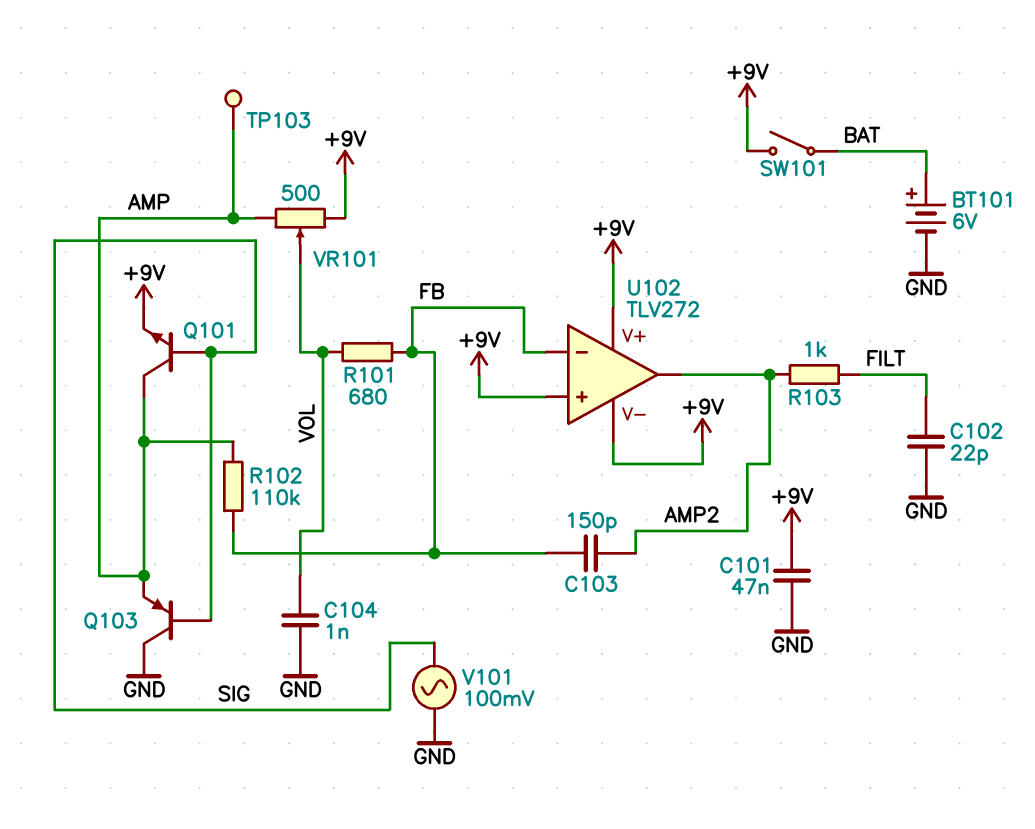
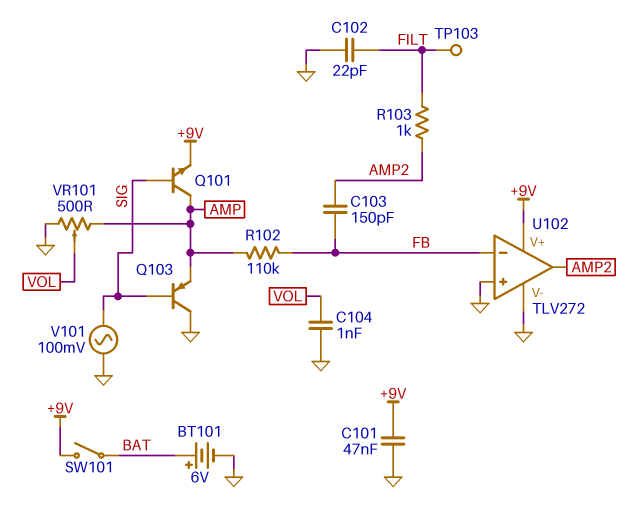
R101: 680 (FB, VOL) -> none
TP103: test point (AMP) -> test point (FILT)
U102 pin V-: +9V -> GND
U102 pin in+: +9V -> GND
VR101: 500 (+9V, AMP, wiper VOL) -> 500 (AMP, GND, wiper VOL)

